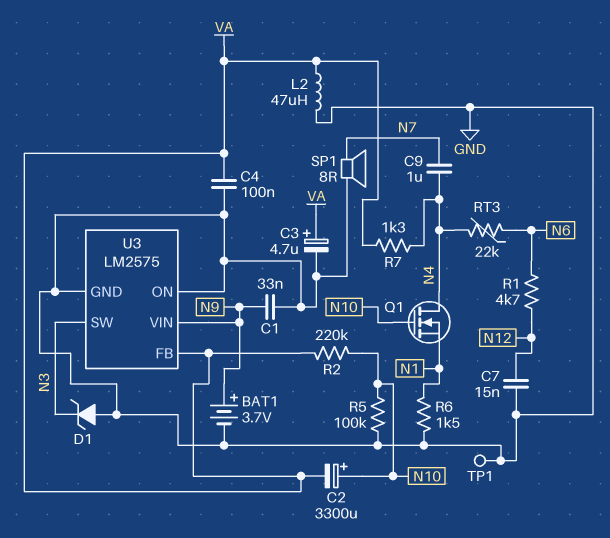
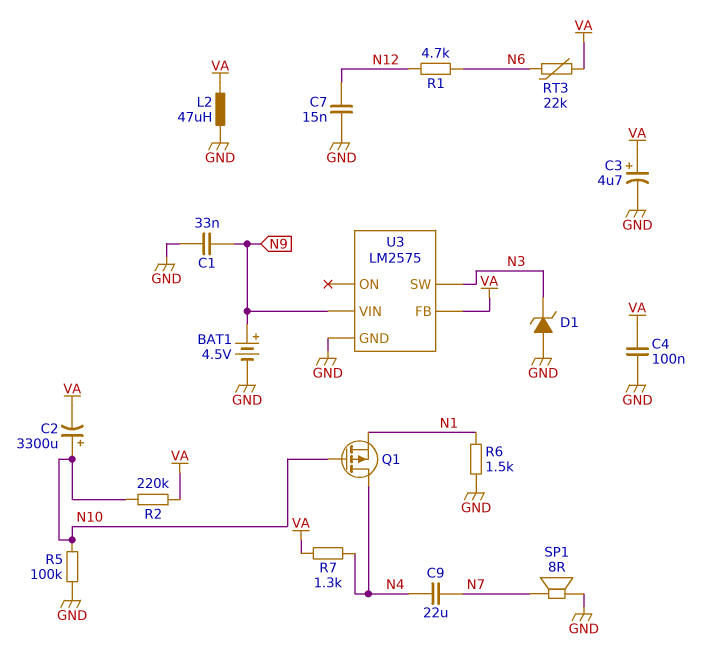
BAT1: 3.7V (plus N9, minus GND) -> 4.5V (plus N9, minus GND)
C9: 1uF (N4, N7) -> 22uF (N4, N7)
Q1: NMOS (G N10, D N4, S N1) -> PMOS (G N10, D N4, S N1)
RT3: 22k (N4, N6) -> 22k (N6, VA)
TP1: test point (GND) -> none
U3 pin ON: GND -> none

